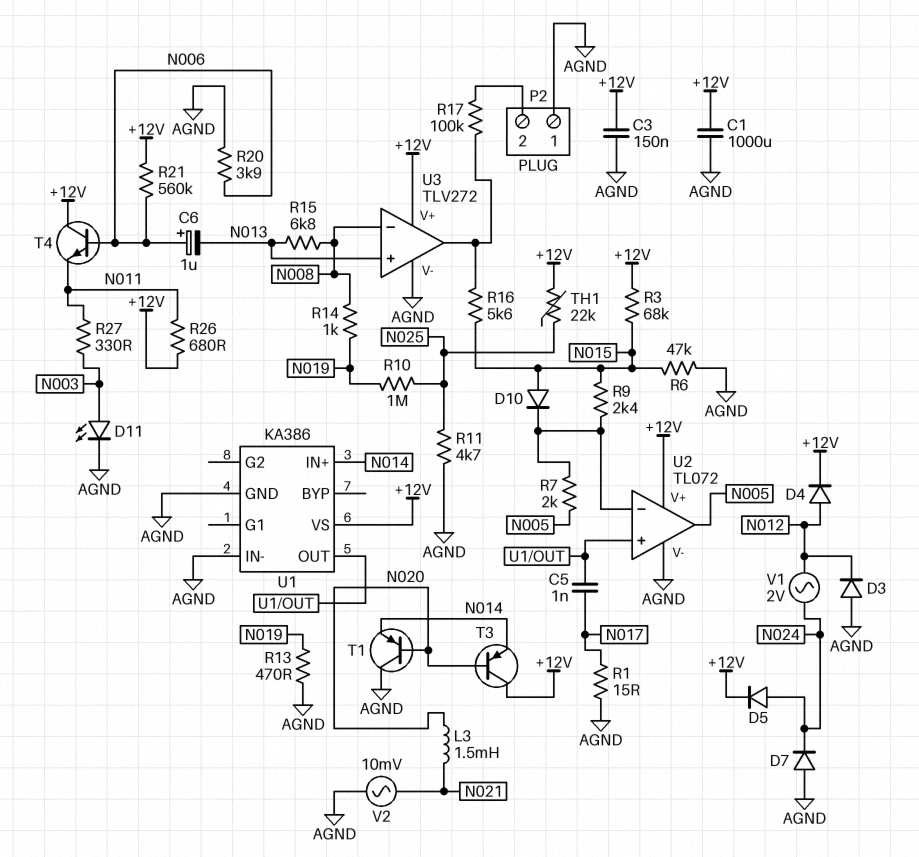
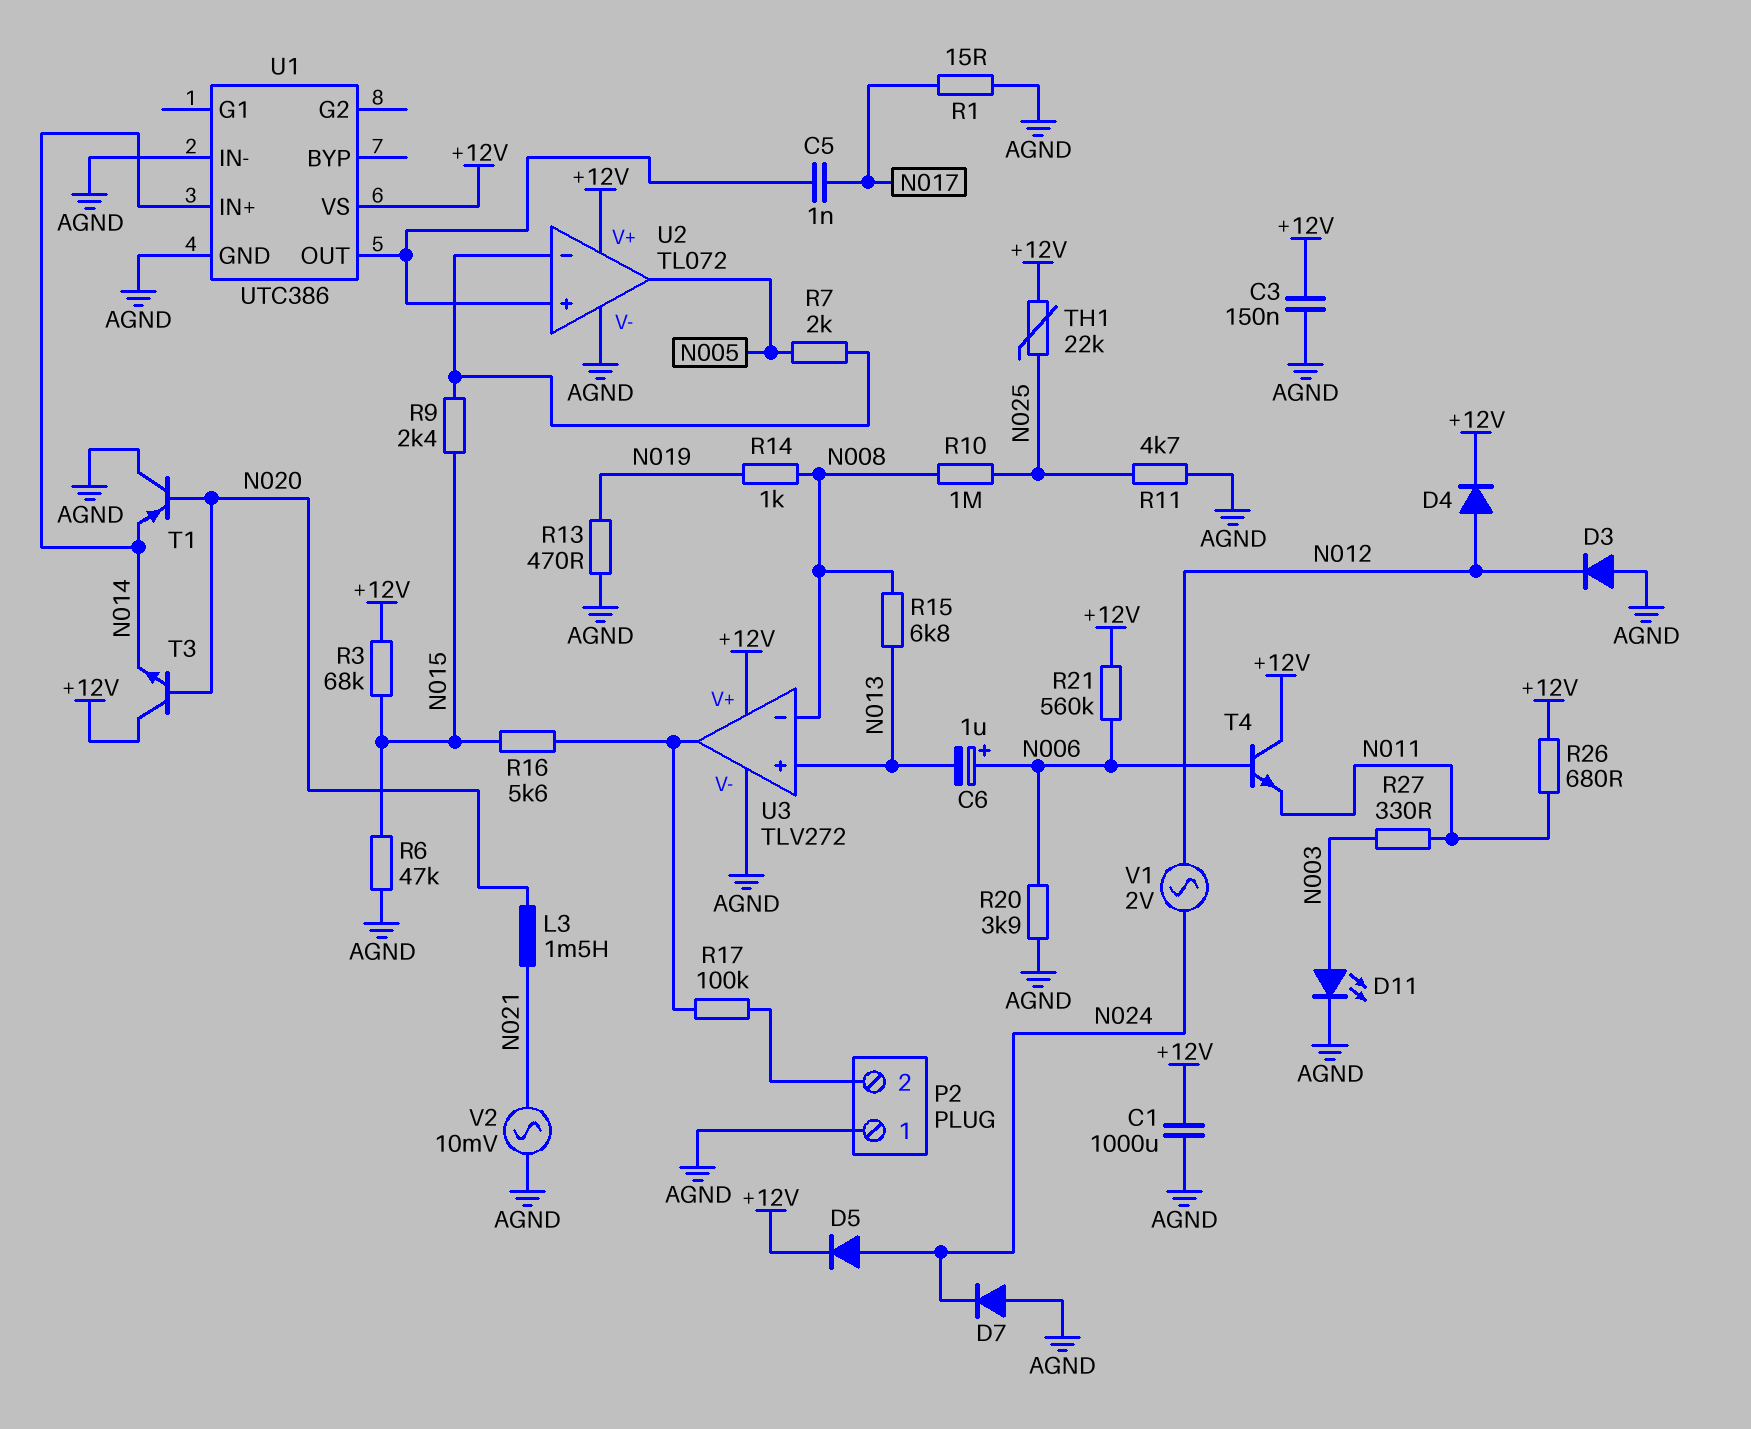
D10: diode (A N015, K U2/in-) -> none
R10: 1M (N019, N025) -> 1M (N008, N025)
T3: PNP (B N020, C +12V, E N014) -> NPN (B N020, C +12V, E N014)
U1: KA386 -> UTC386

